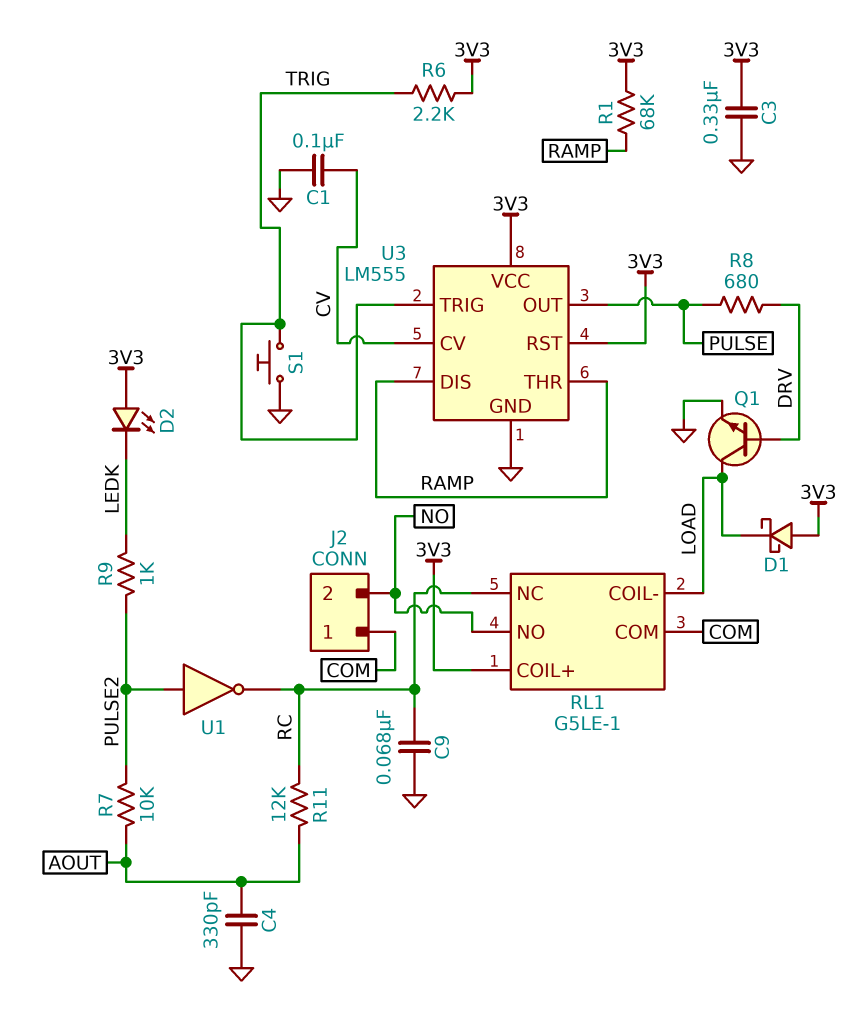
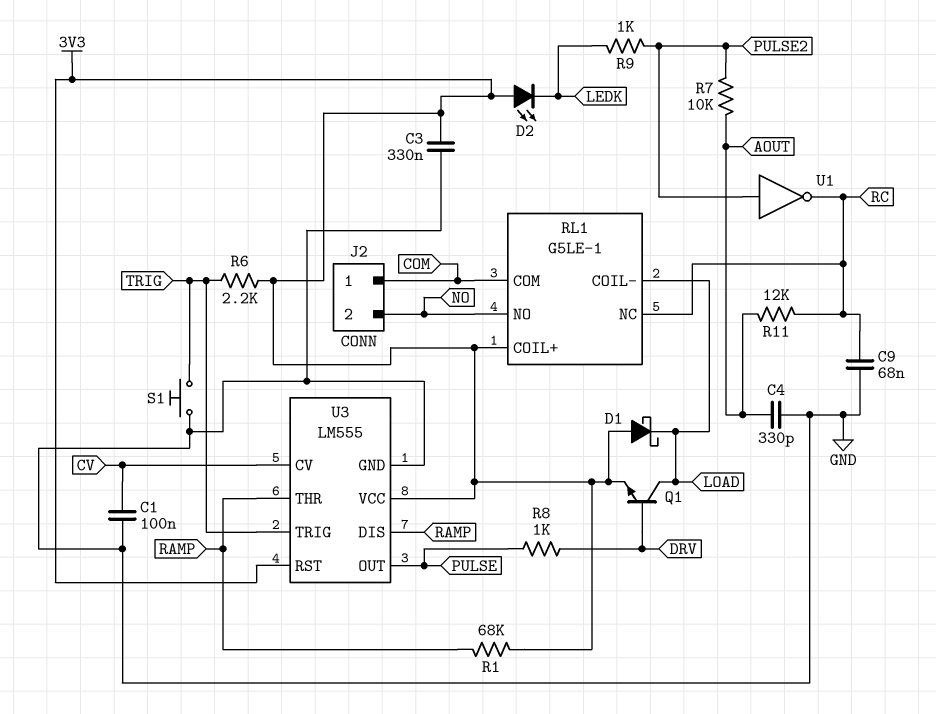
Q1: NPN (B DRV, C LOAD, E GND) -> NPN (B DRV, C LOAD, E 3V3)
R8: 680 (DRV, PULSE) -> 1k (DRV, PULSE)

